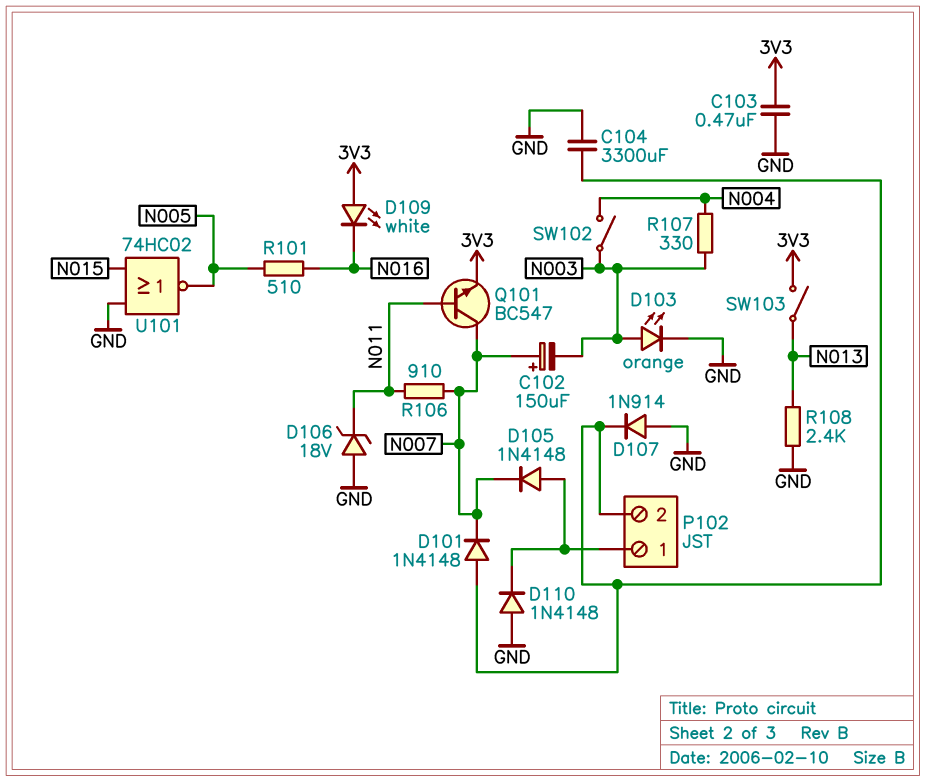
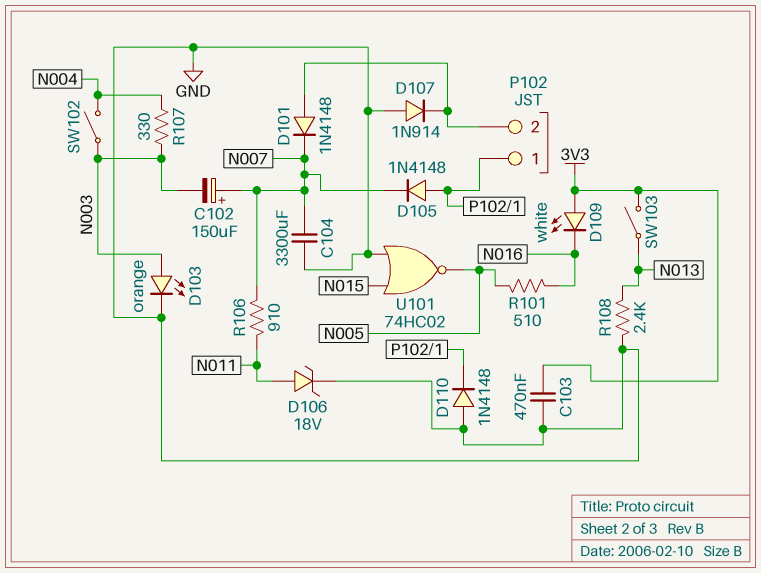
C104: 3300uF (GND, P102/2) -> 3300uF (GND, N007)
D106: zener 18V (A GND, K N011) -> zener 18V (A N011, K GND)
Q101: NPN BC547 (B N011, C N007, E 3V3) -> none

